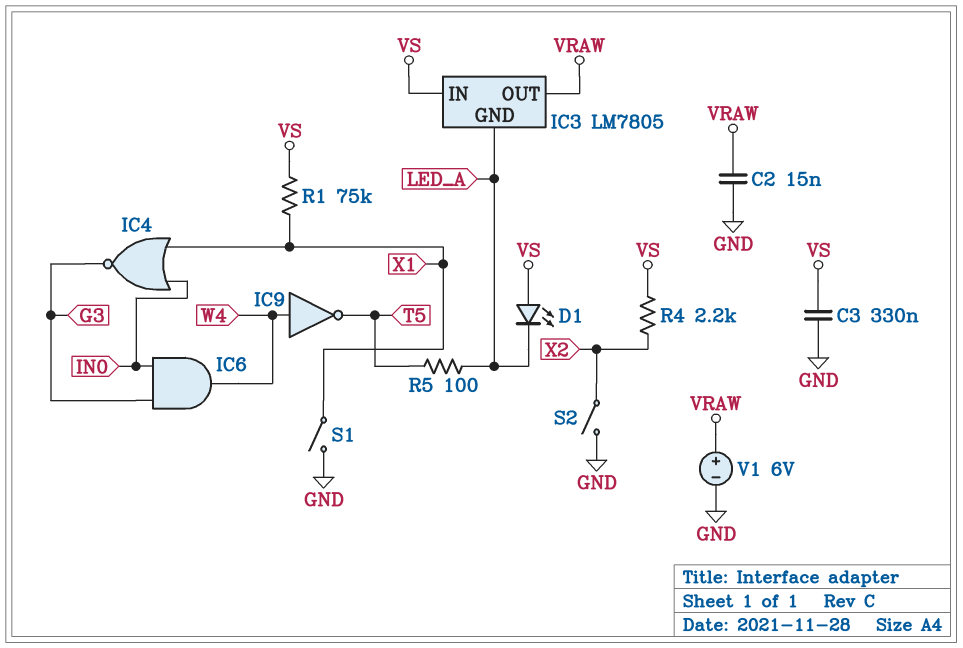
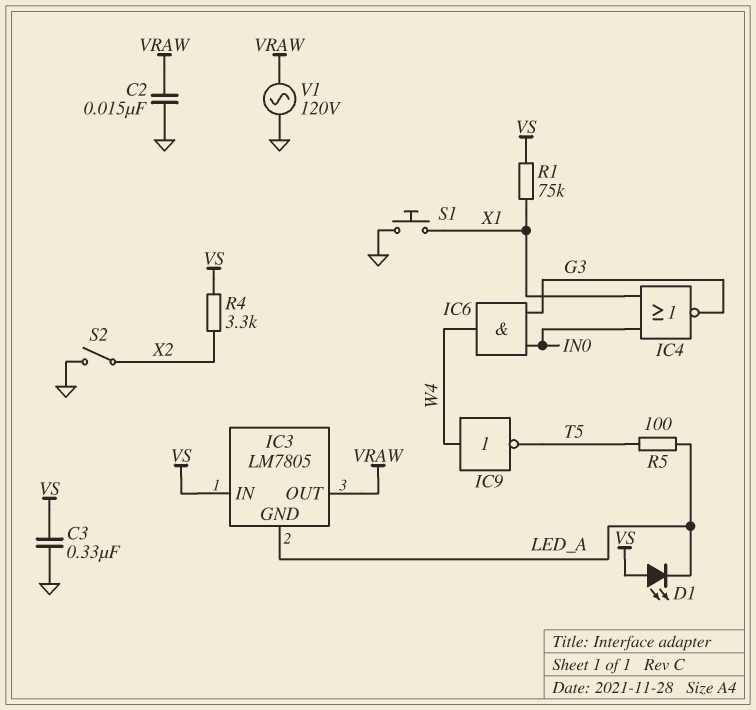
R4: 2.2k (VS, X2) -> 3.3k (VS, X2)
S1: switch (GND, X1) -> button (GND, X1)
V1: 6V (plus VRAW, minus GND) -> AC 120V (GND, VRAW)

